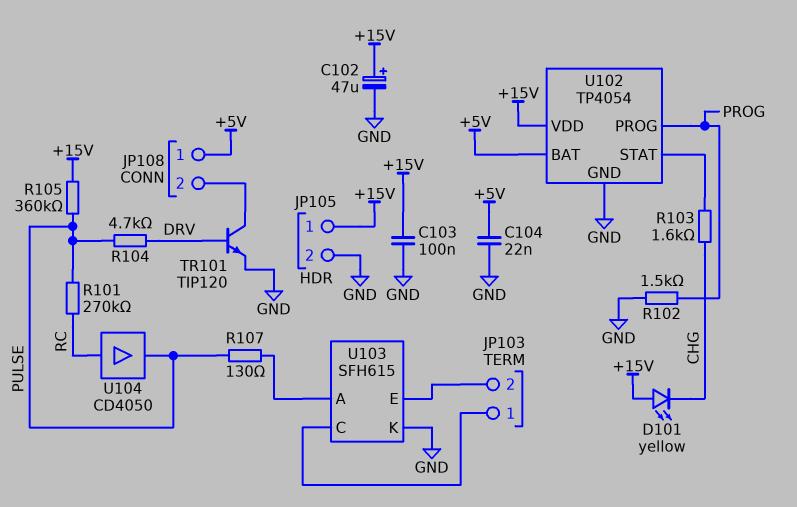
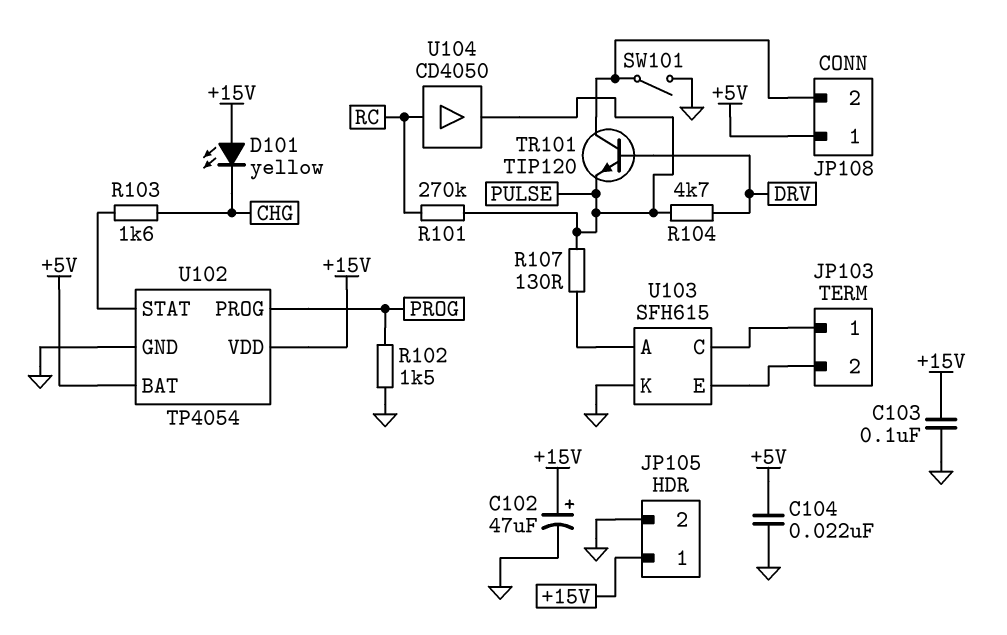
R105: 360k (+15V, PULSE) -> none
SW101: none -> switch (GND, JP108/2)
TR101: NPN TIP120 (B DRV, C JP108/2, E GND) -> NPN TIP120 (B DRV, C JP108/2, E PULSE)

